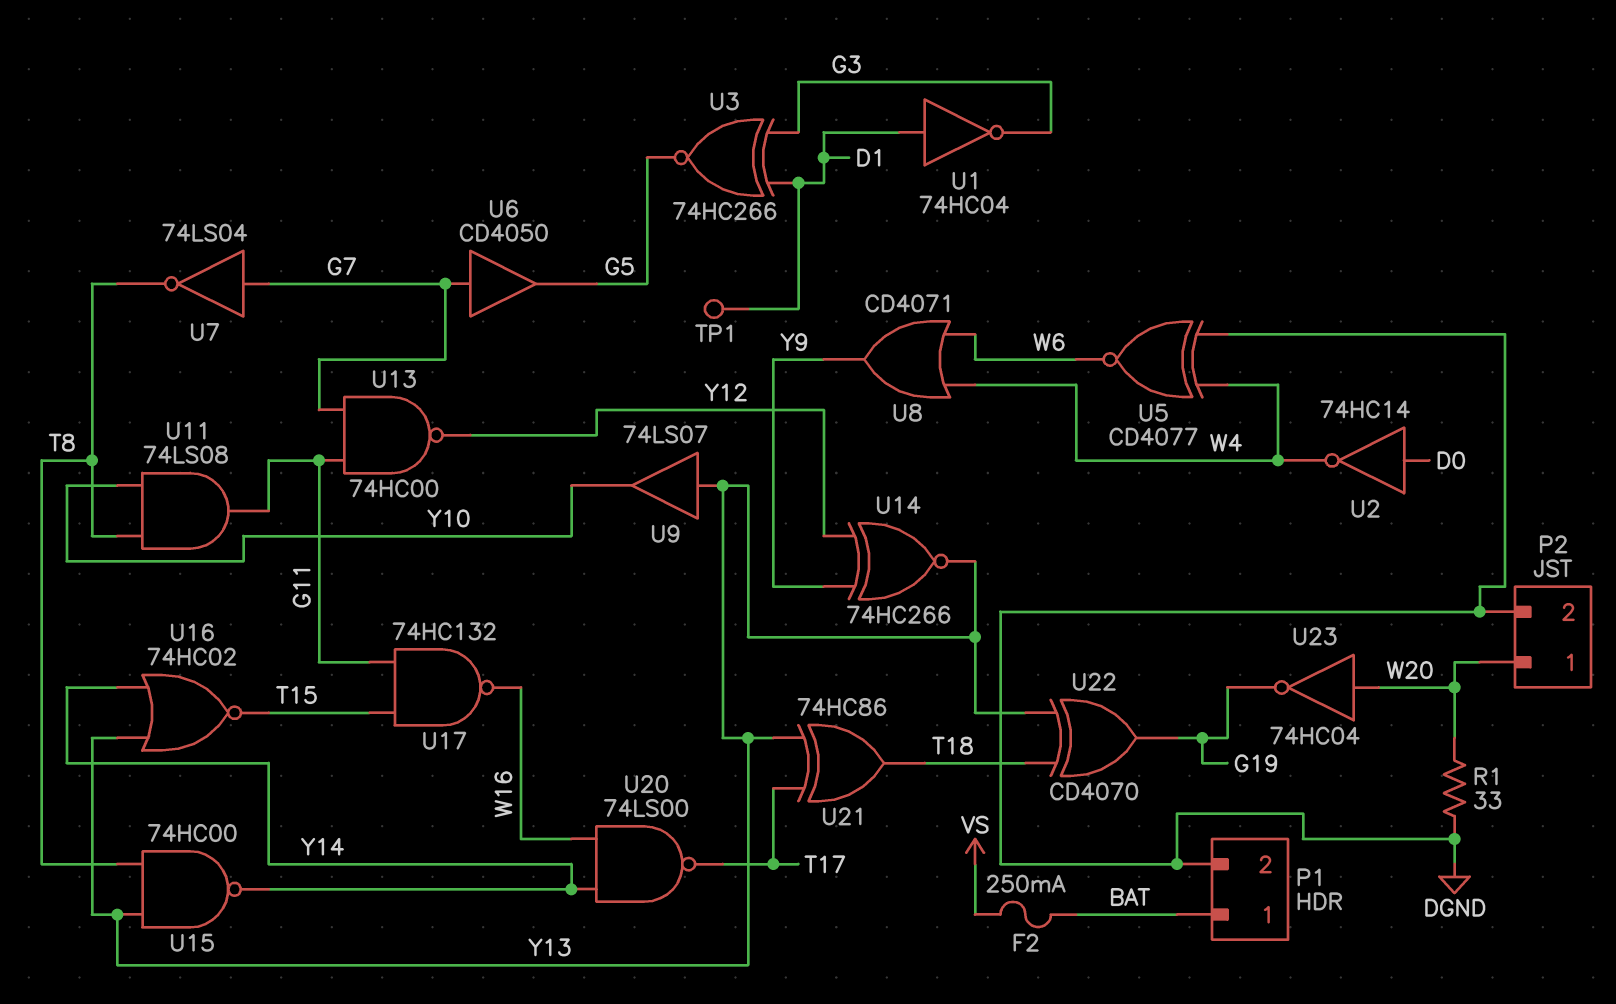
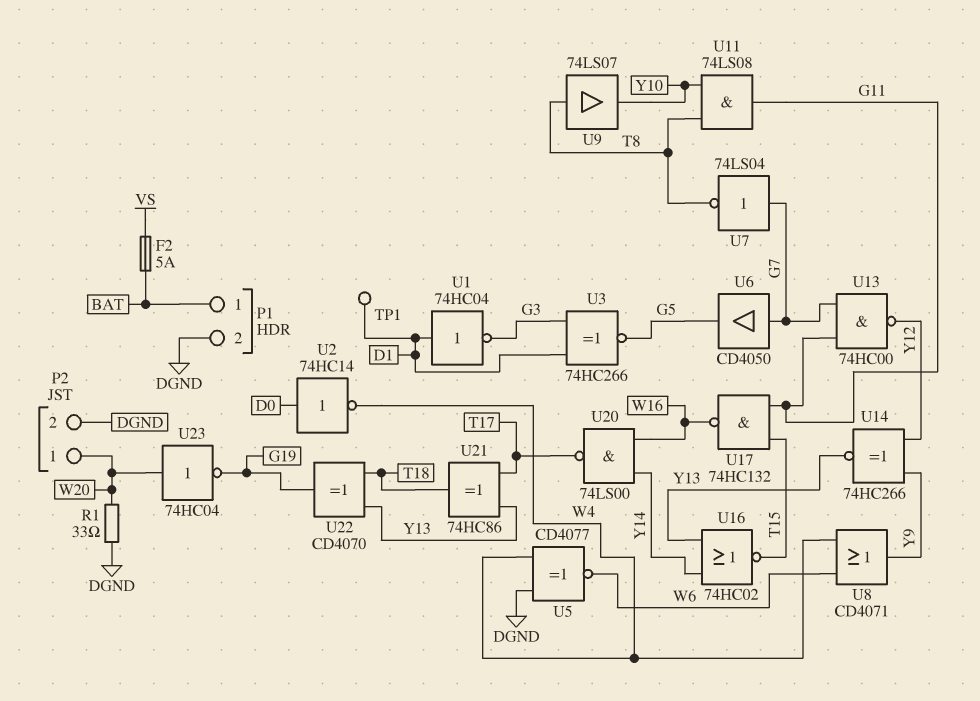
F2: 250mA (BAT, VS) -> 5A (BAT, VS)
U9: buffer 74LS07 (in Y13, out Y10) -> buffer 74LS07 (in T8, out Y10)
U15: NAND 74HC00 (in T8, in Y13, out Y14) -> none

